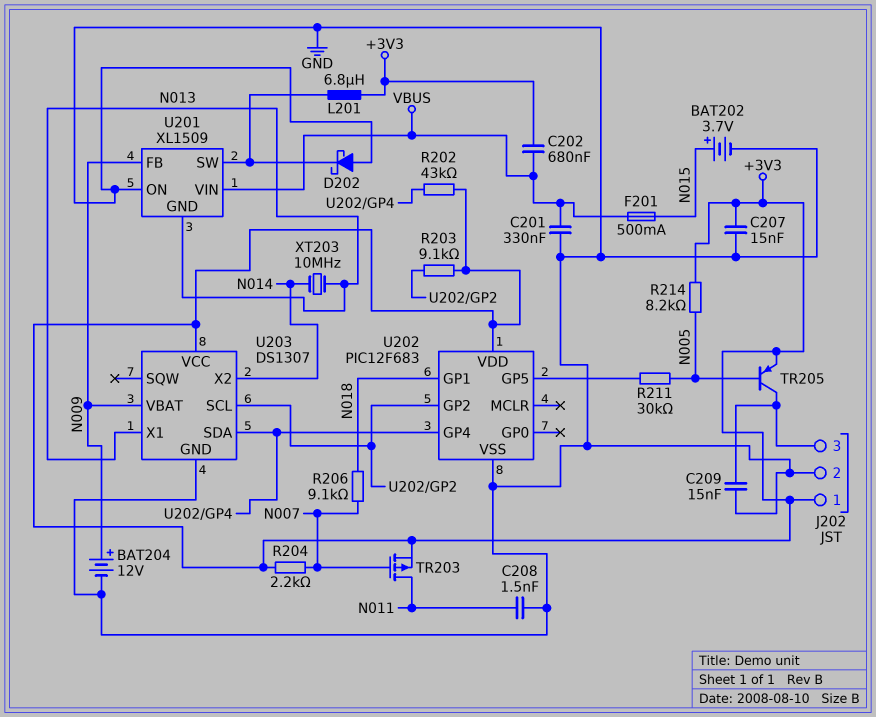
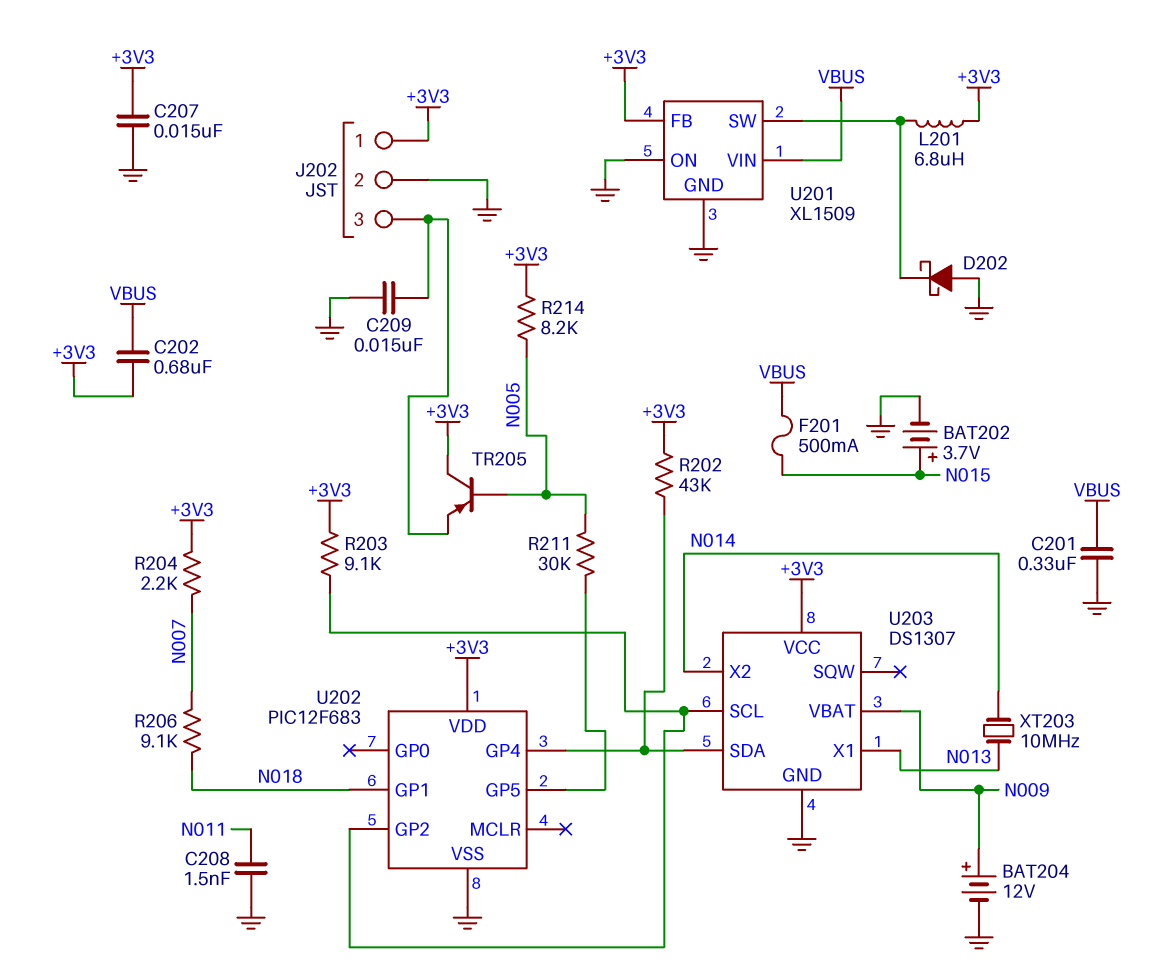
TR203: PMOS (G N007, D N011, S +3V3) -> none
TR205: PNP (B N005, C J202/3, E +3V3) -> PNP (B N005, C +3V3, E J202/3)
U201 pin FB: N009 -> +3V3
U201 pin GND: N013 -> GND

